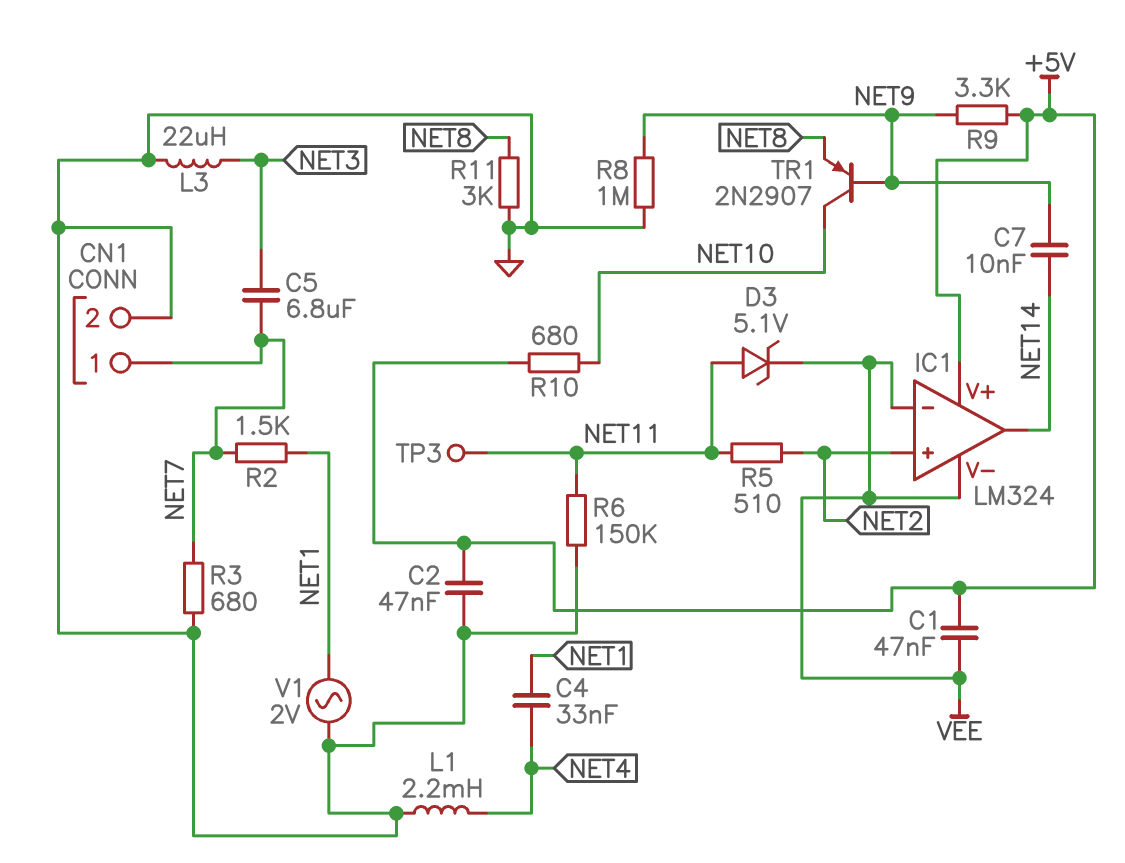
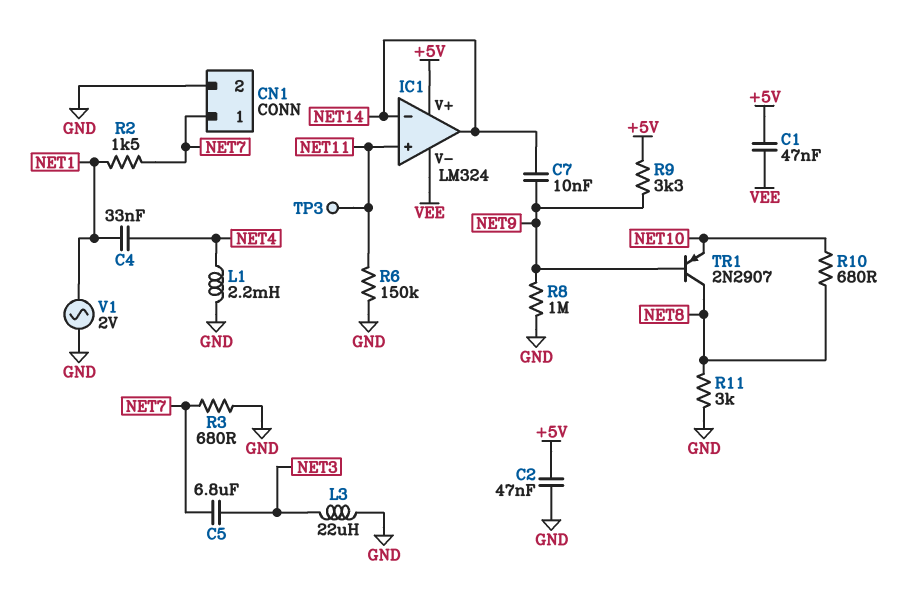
D3: zener 5.1V (A NET11, K VEE) -> none
IC1 pin in+: NET2 -> NET11
IC1 pin in-: VEE -> NET14
R5: 510 (NET2, NET11) -> none
R10: 680 (+5V, NET10) -> 680 (NET8, NET10)
TR1: PNP 2N2907 (B NET9, C NET10, E NET8) -> PNP 2N2907 (B NET9, C NET8, E NET10)

